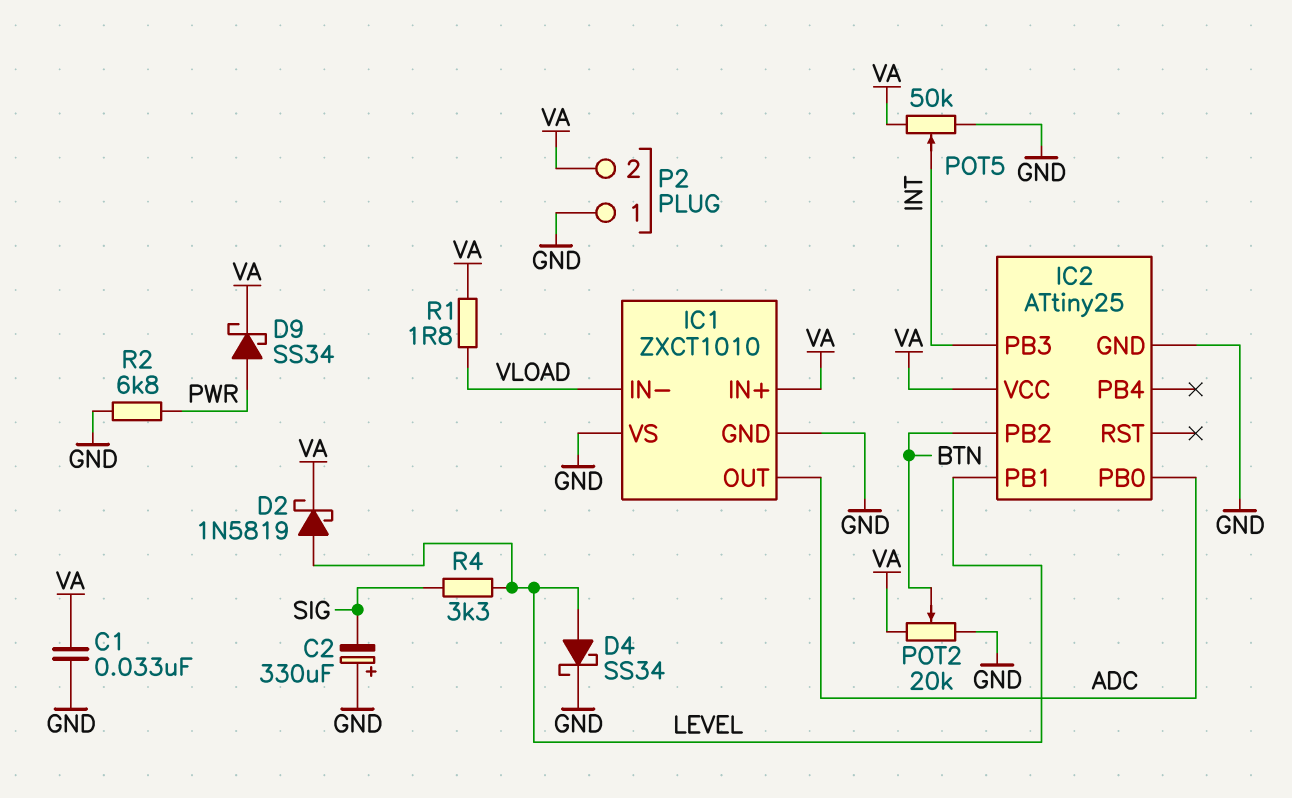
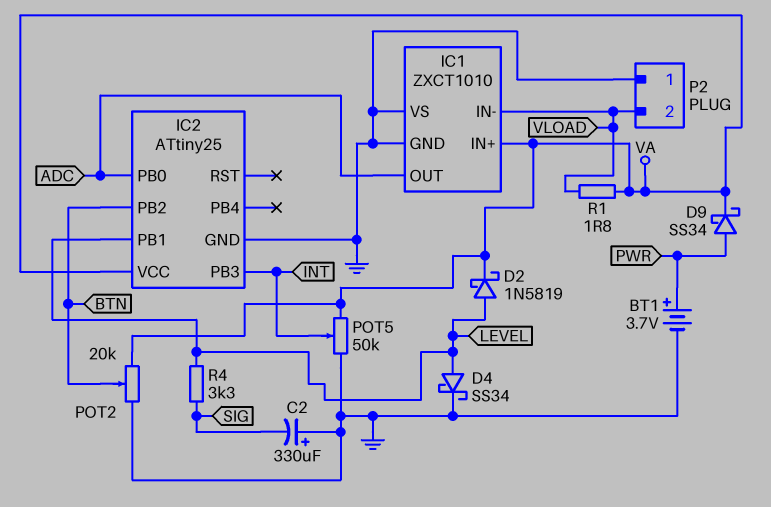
BT1: none -> 3.7V (plus PWR, minus GND)
C1: 33nF (GND, VA) -> none
P2 pin 2: VA -> VLOAD
R2: 6.8k (GND, PWR) -> none

